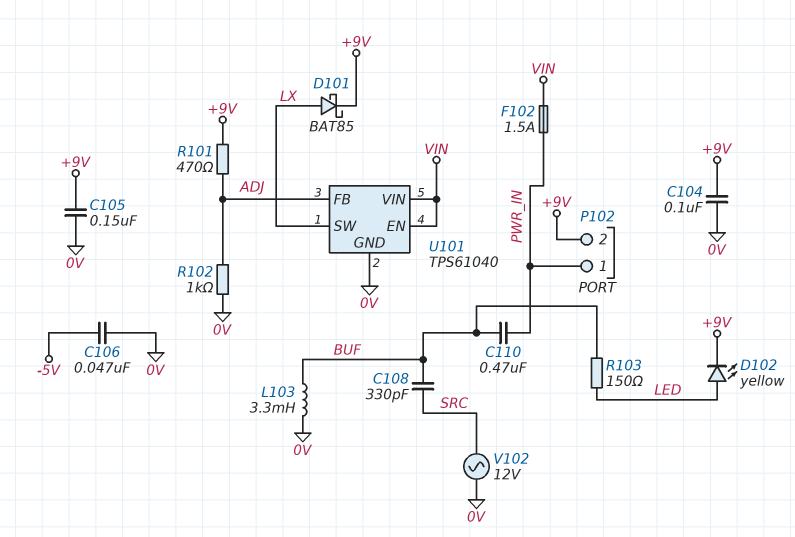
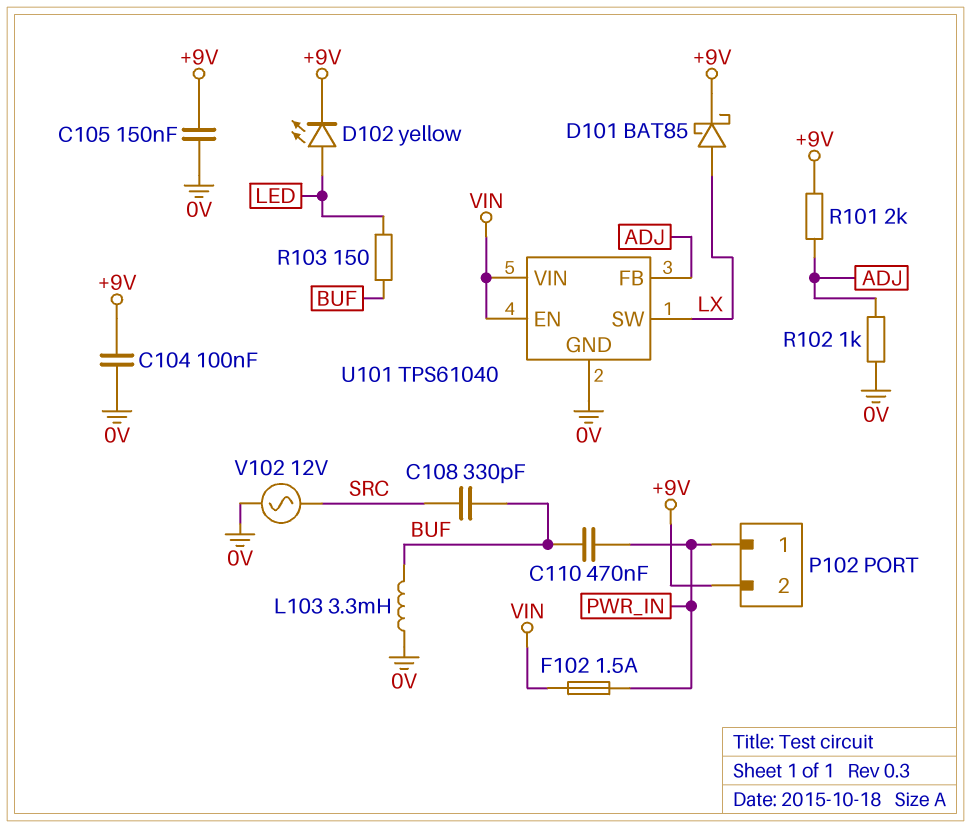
C106: 47nF (-5V, 0V) -> none
R101: 470 (+9V, ADJ) -> 2k (+9V, ADJ)

